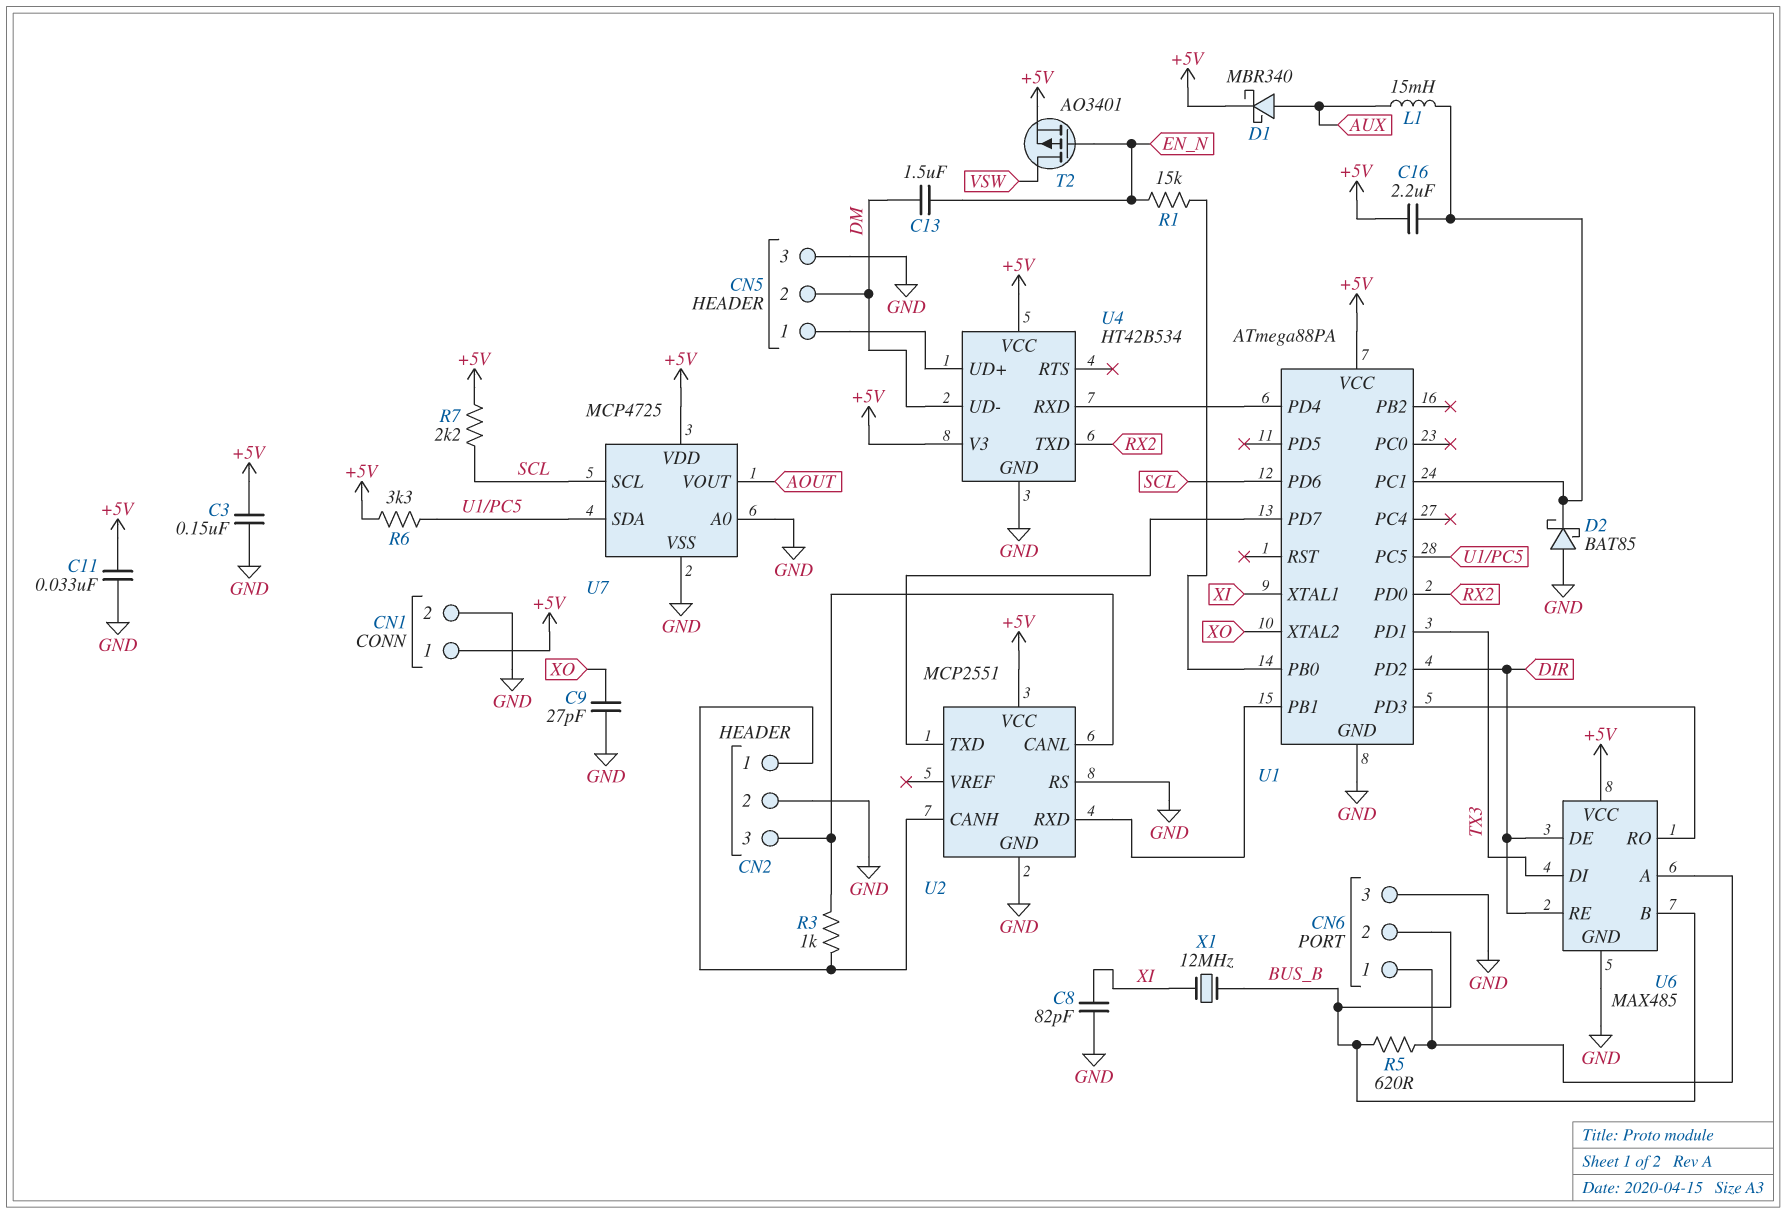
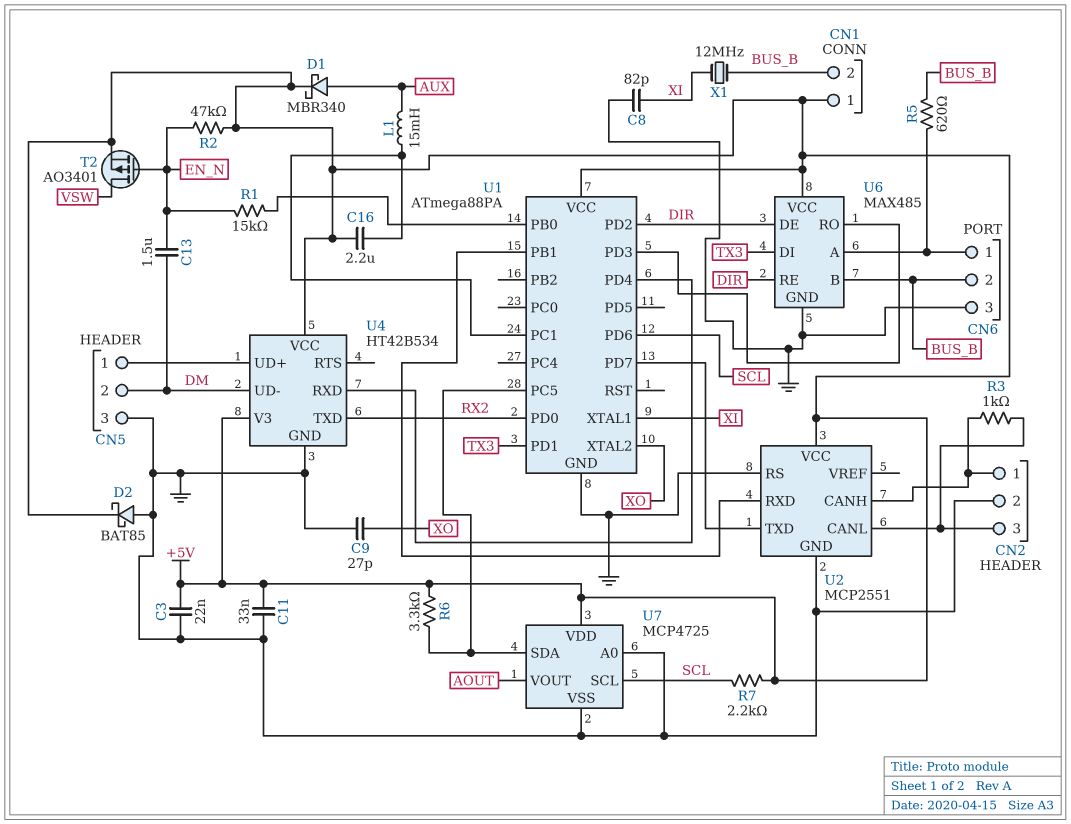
C3: 150nF (+5V, GND) -> 22nF (+5V, GND)
CN1 pin 2: GND -> BUS_B
D2: schottky BAT85 (A GND, K U1/PC1) -> schottky BAT85 (A GND, K +5V)
R2: none -> 47k (+5V, EN_N)

